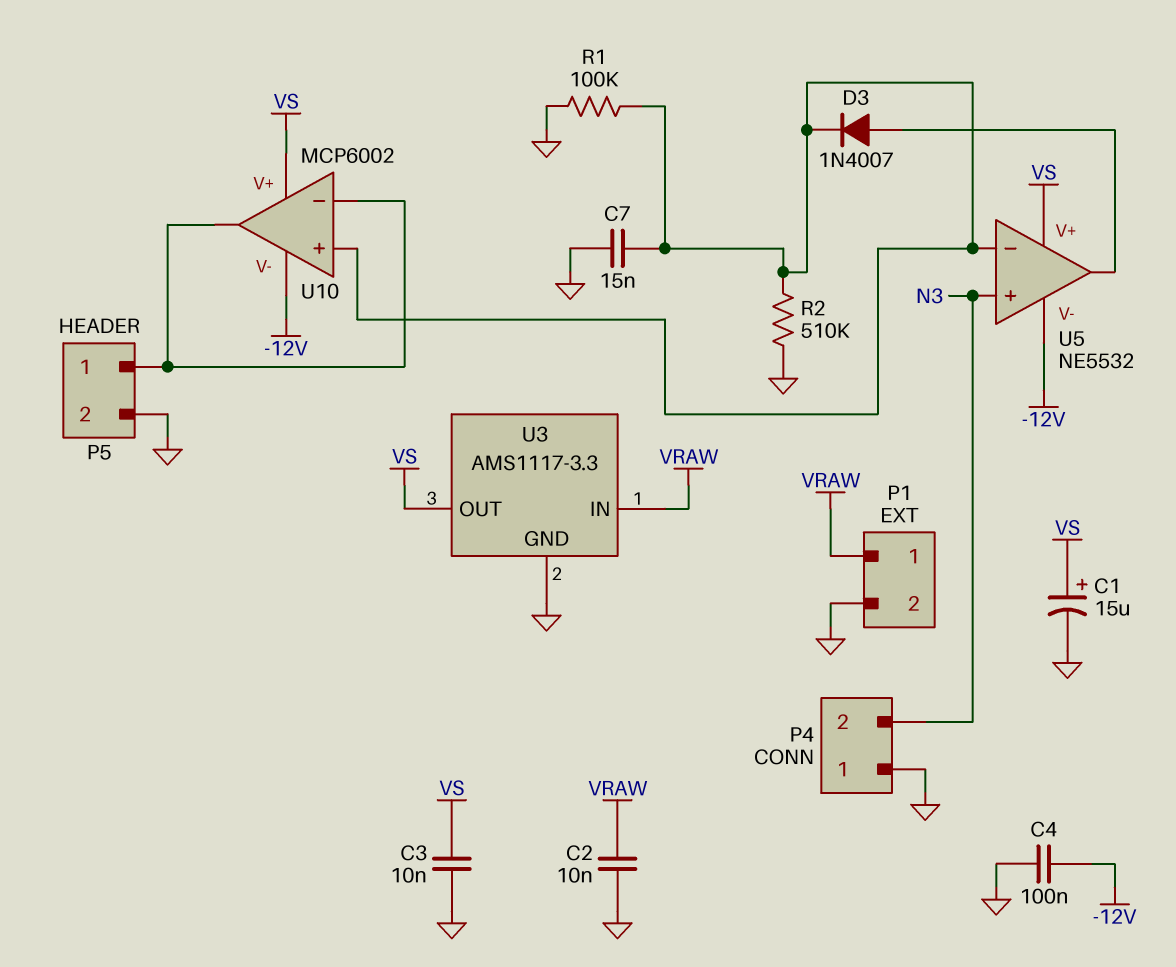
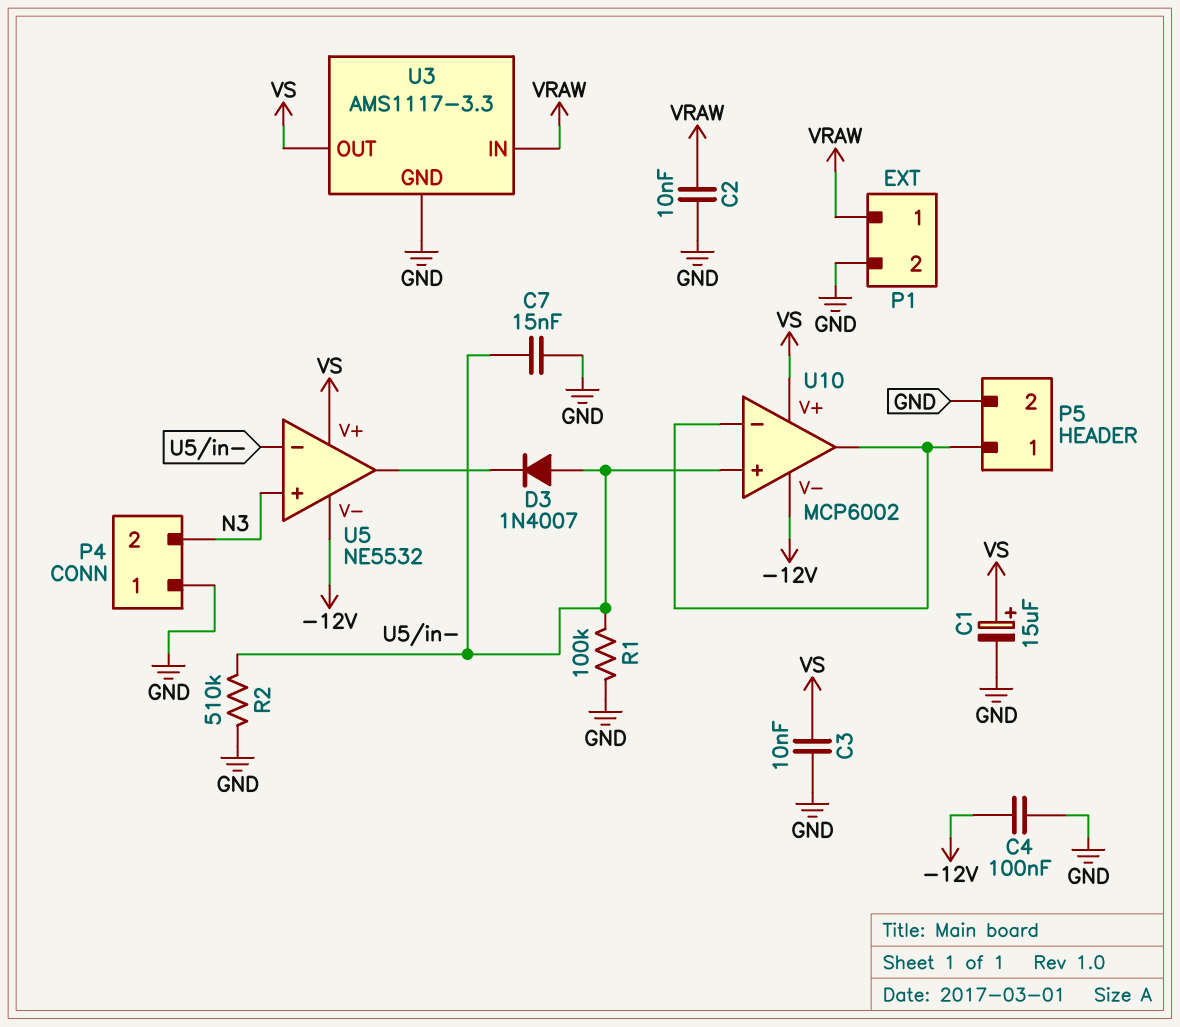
D3: diode 1N4007 (A U5/out, K U5/in-) -> diode 1N4007 (A U5/in-, K U5/out)

